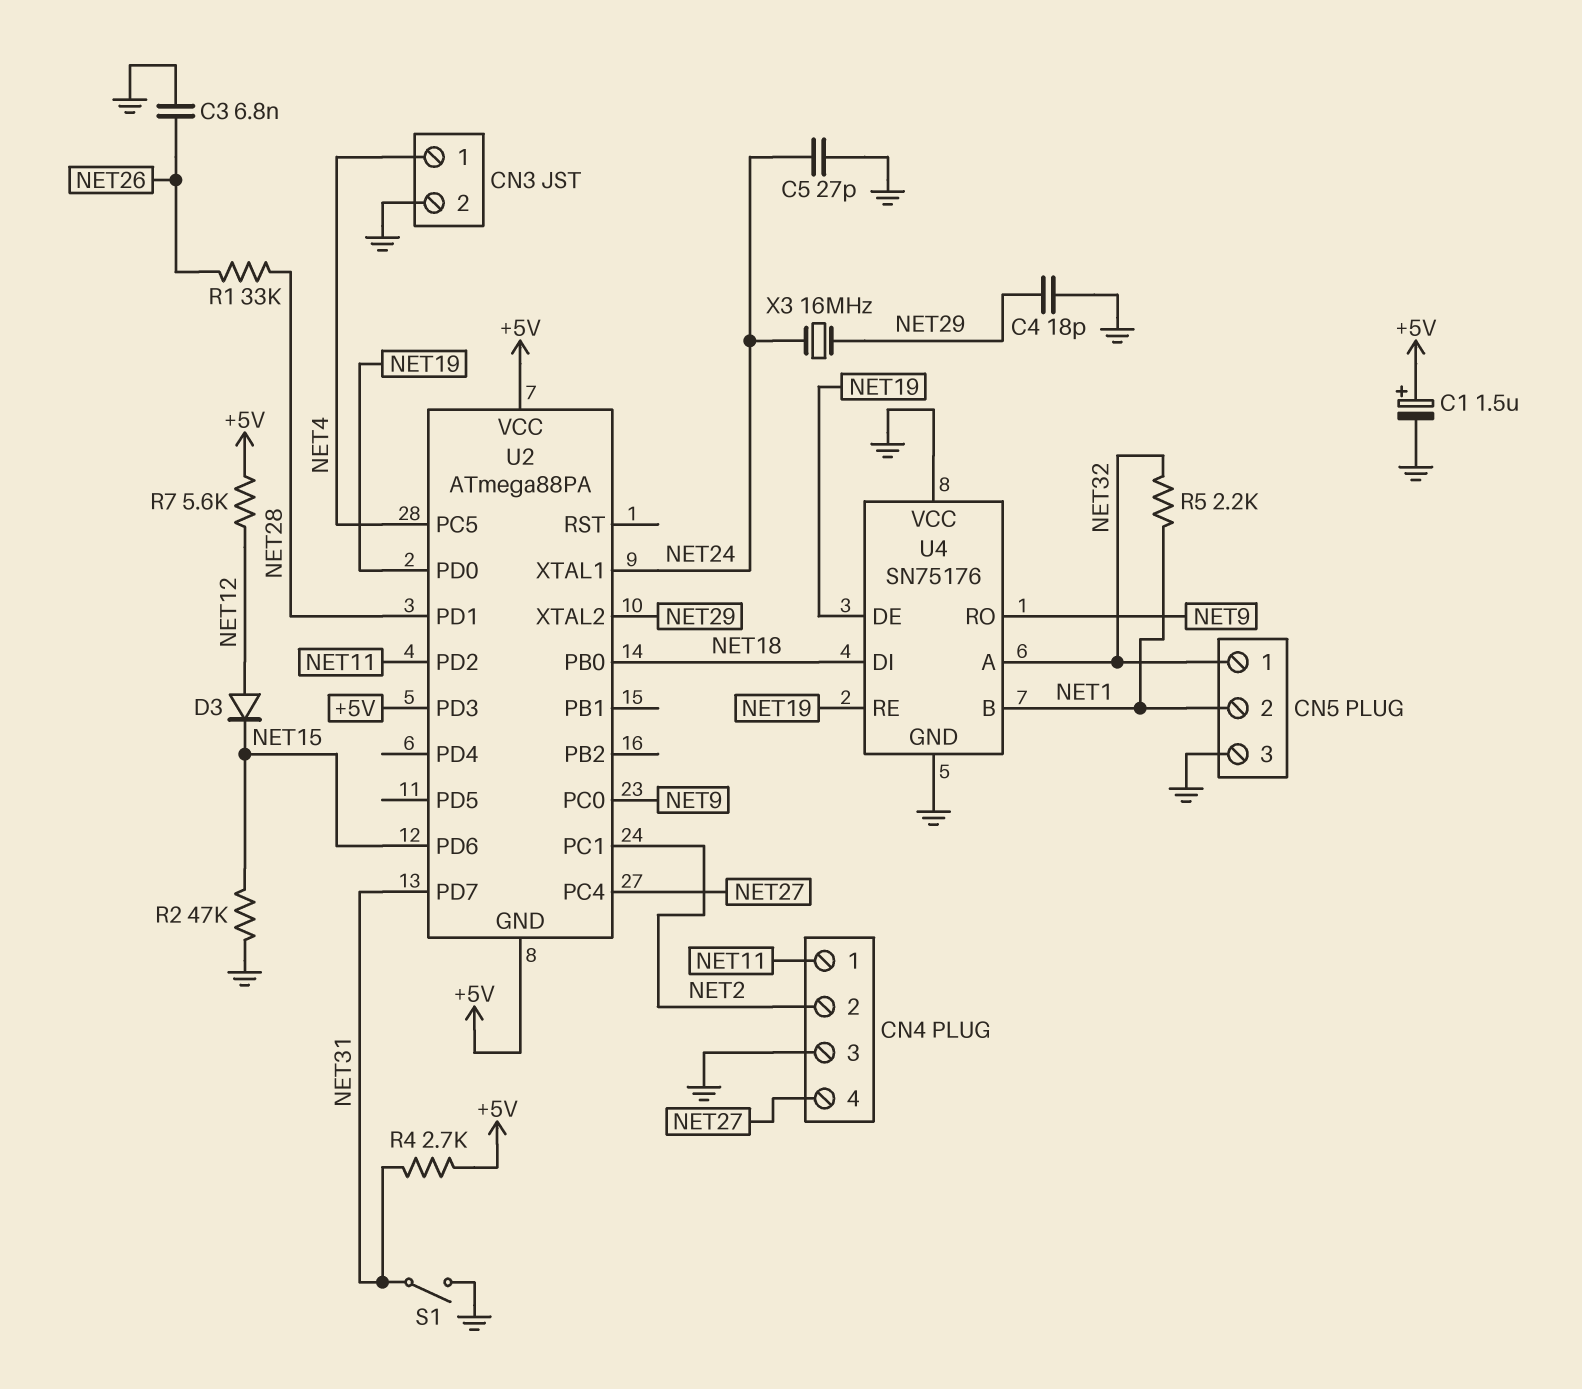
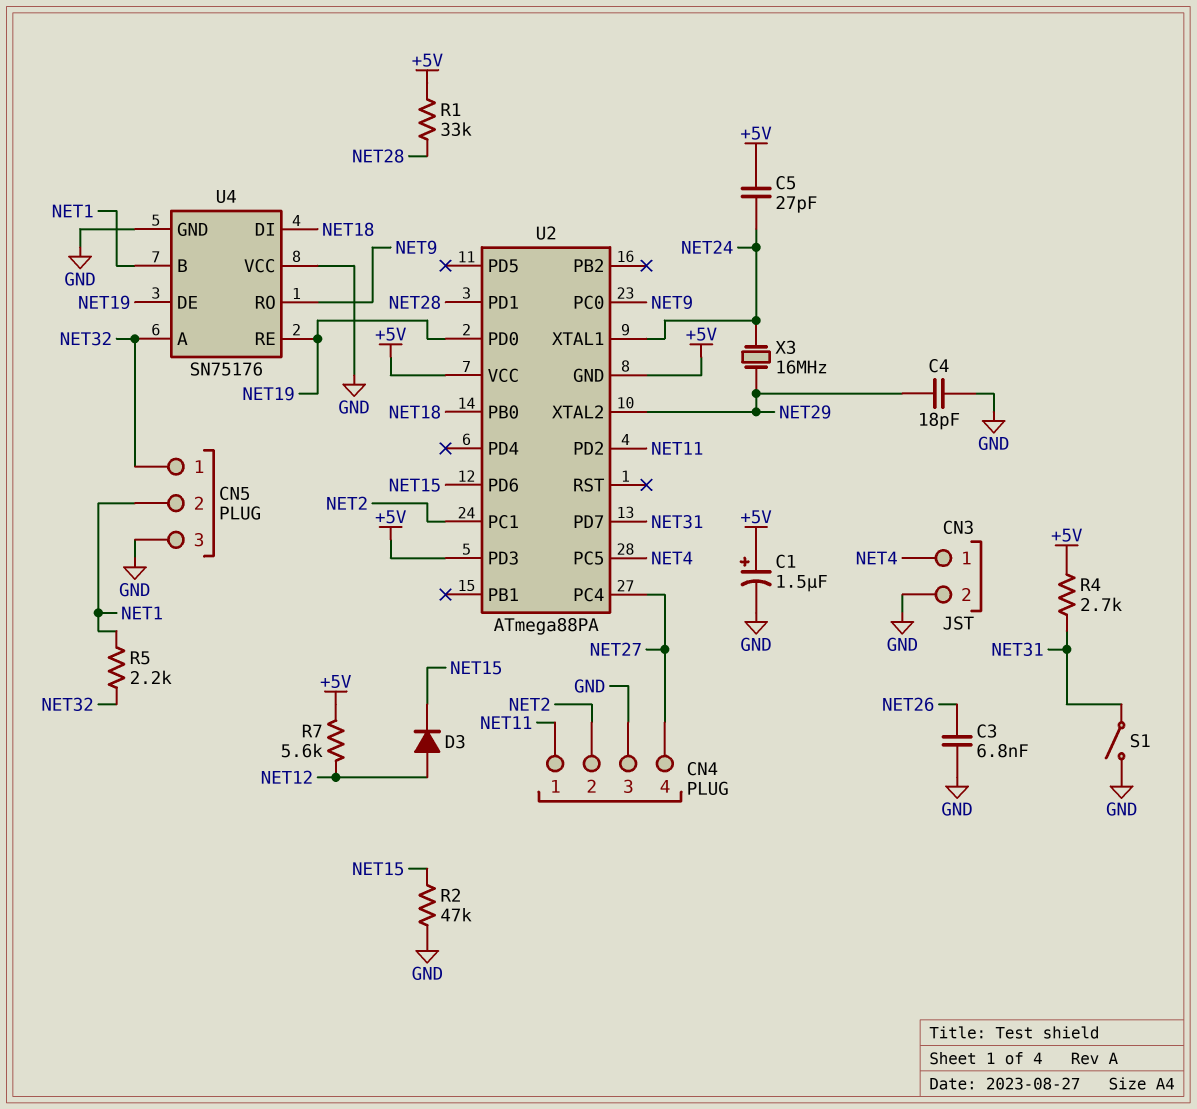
C5: 27pF (GND, NET24) -> 27pF (+5V, NET24)
R1: 33k (NET26, NET28) -> 33k (+5V, NET28)

